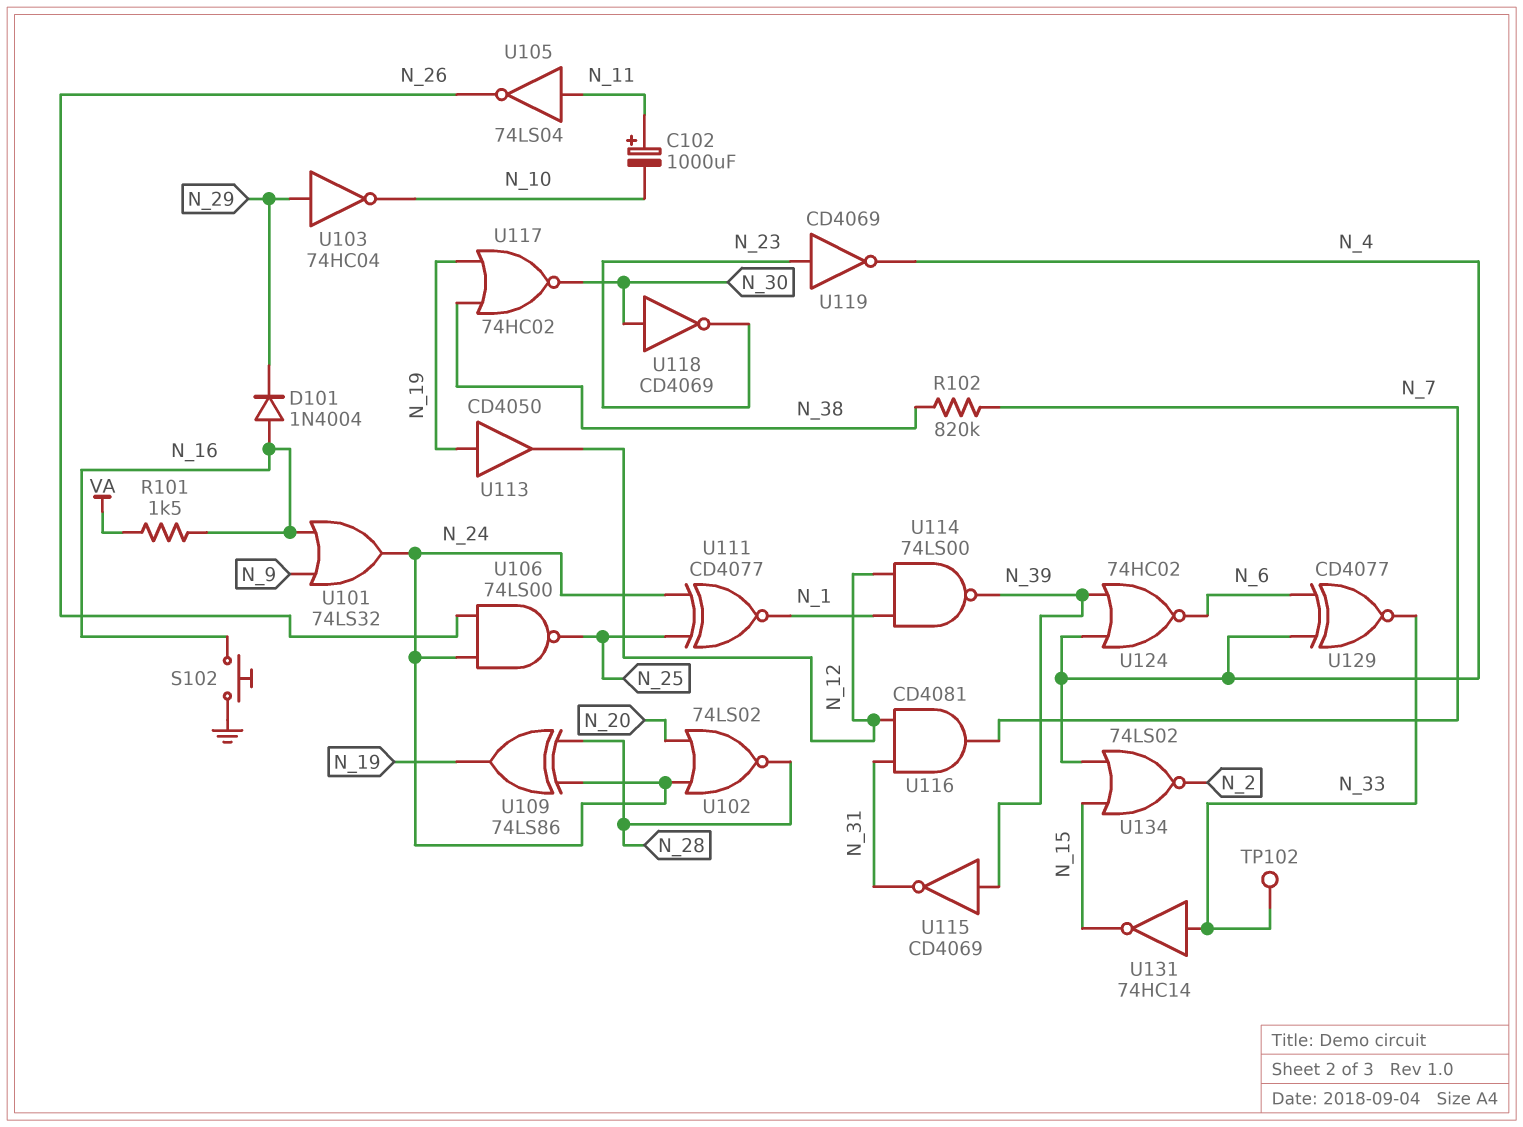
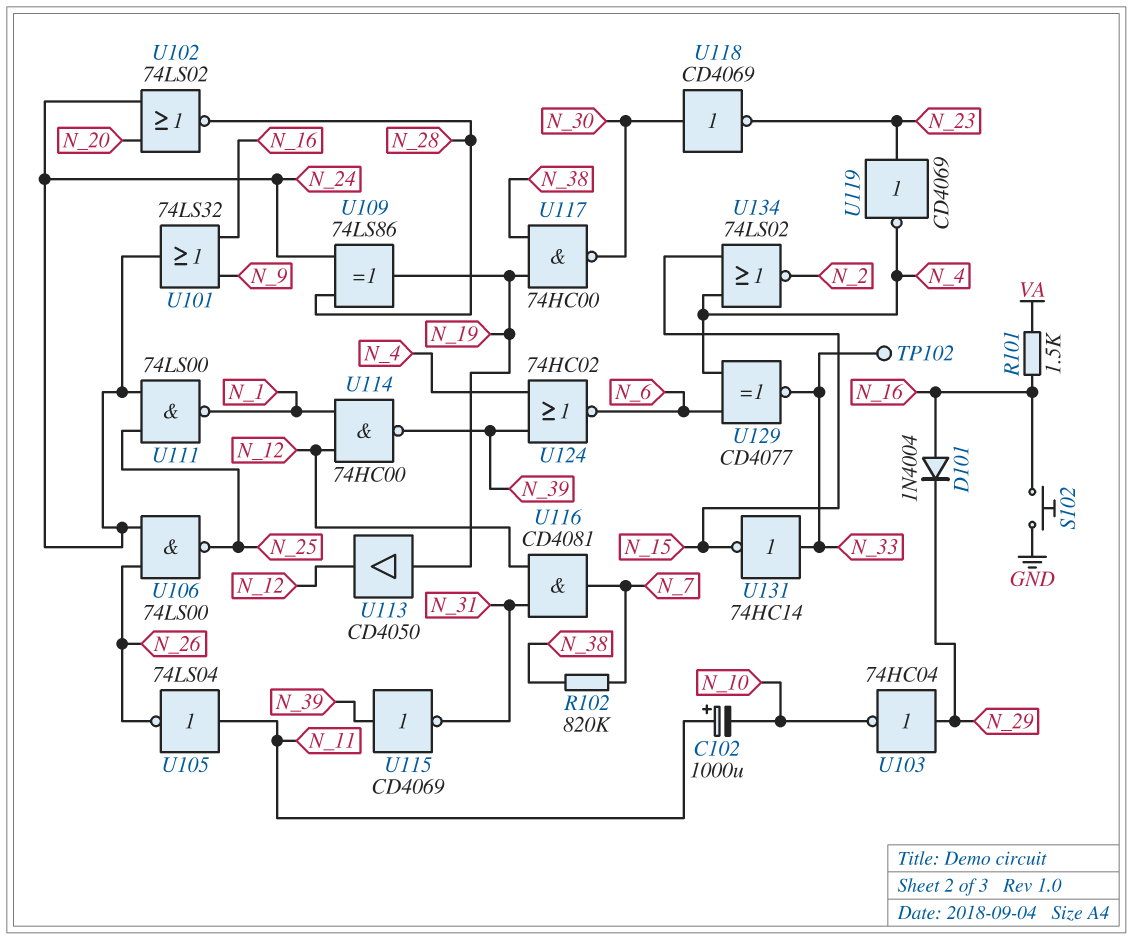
U111: XNOR CD4077 (in N_24, in N_25, out N_1) -> NAND 74LS00 (in N_24, in N_25, out N_1)
U114: NAND 74LS00 (in N_1, in N_12, out N_39) -> NAND 74HC00 (in N_1, in N_12, out N_39)
U117: NOR 74HC02 (in N_19, in N_38, out N_30) -> NAND 74HC00 (in N_19, in N_38, out N_30)

